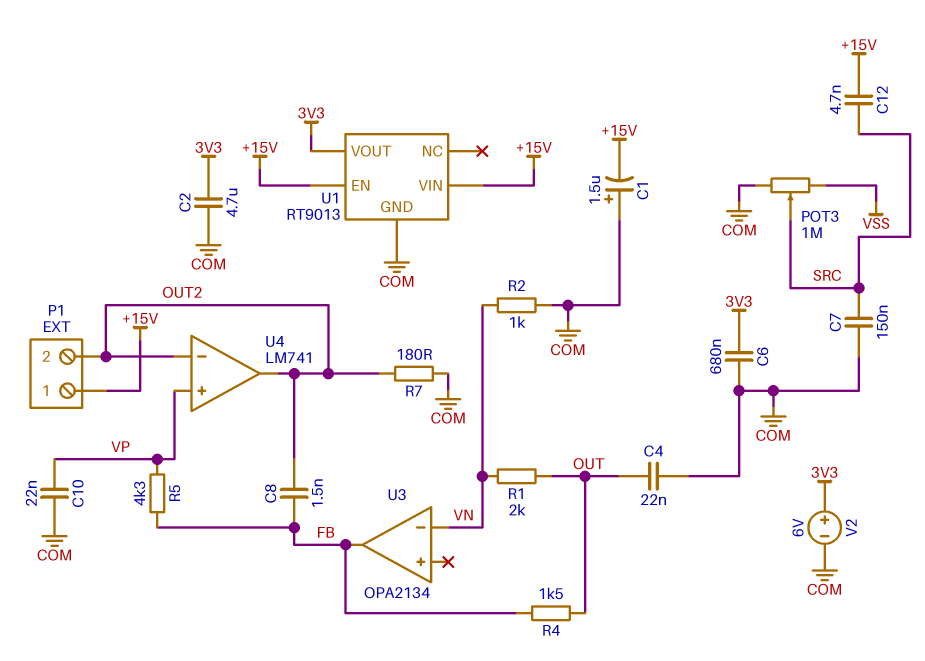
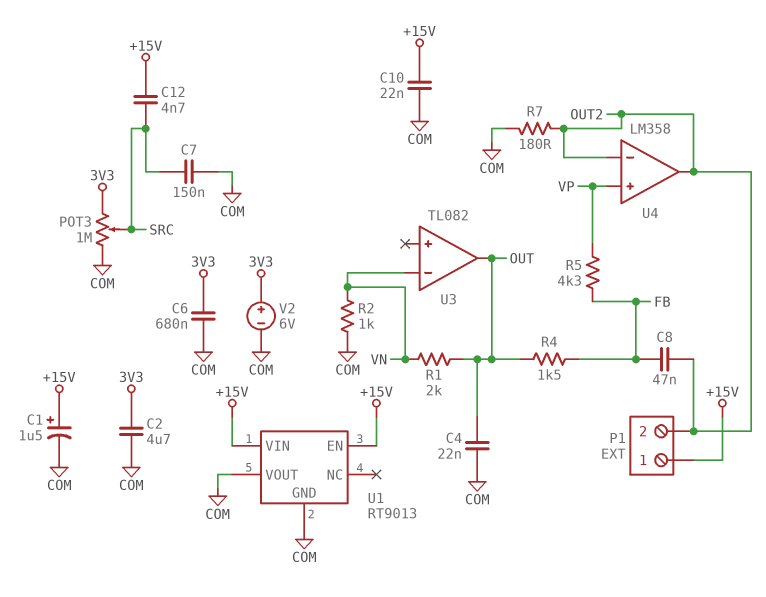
C1: 1.5uF (plus COM, minus +15V) -> 1.5uF (plus +15V, minus COM)
C8: 1.5nF (FB, OUT2) -> 47nF (FB, OUT2)
C10: 22nF (COM, VP) -> 22nF (+15V, COM)
POT3: 1M (COM, VSS, wiper SRC) -> 1M (3V3, COM, wiper SRC)
U1 pin VOUT: 3V3 -> COM
U3: OPA2134 -> TL082
U3 pin out: FB -> OUT
U4: LM741 -> LM358

